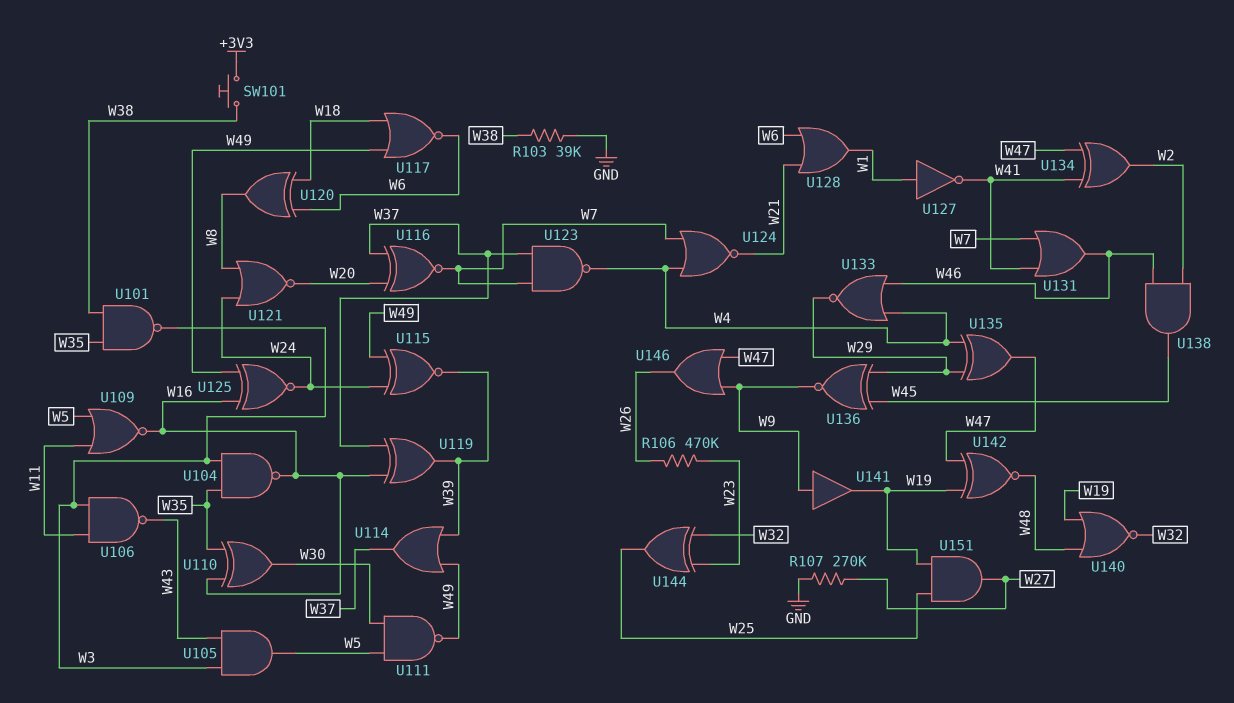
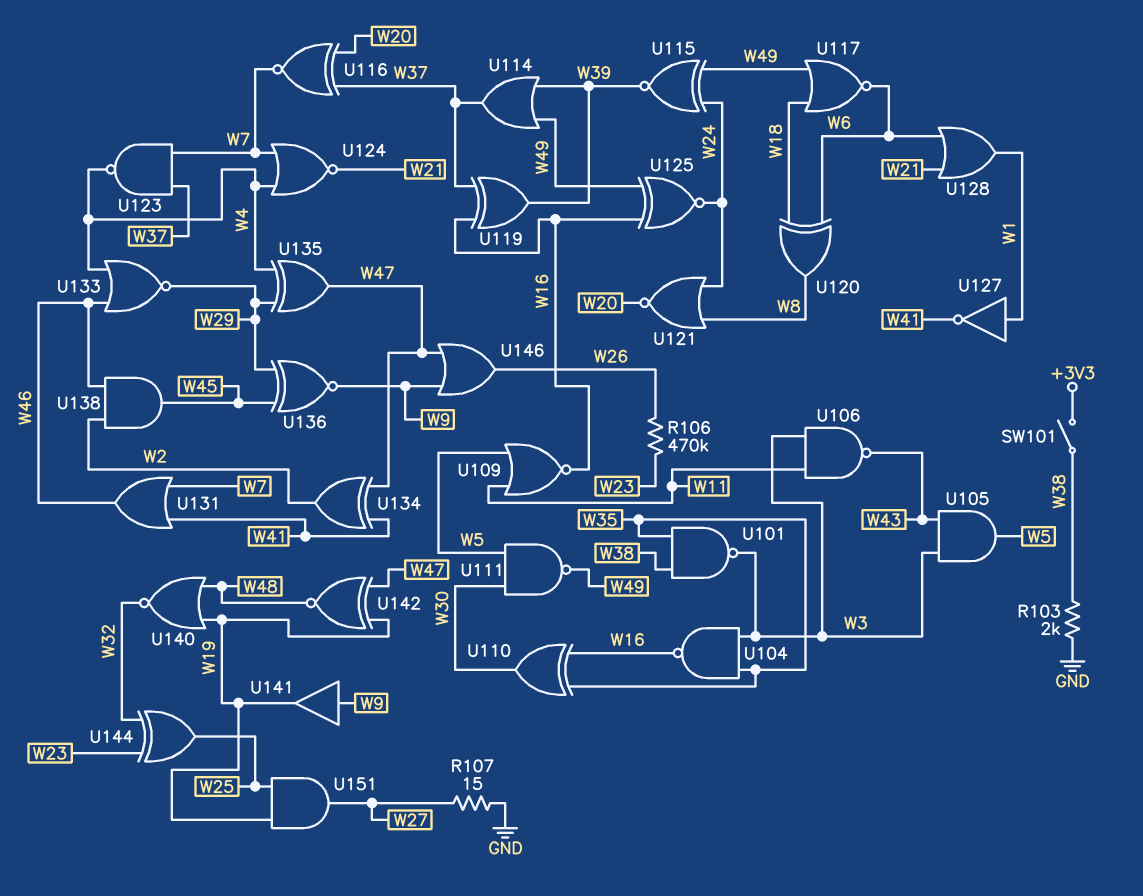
R103: 39k (GND, W38) -> 2k (GND, W38)
R107: 270k (GND, W27) -> 15 (GND, W27)
SW101: button (+3V3, W38) -> switch (+3V3, W38)

